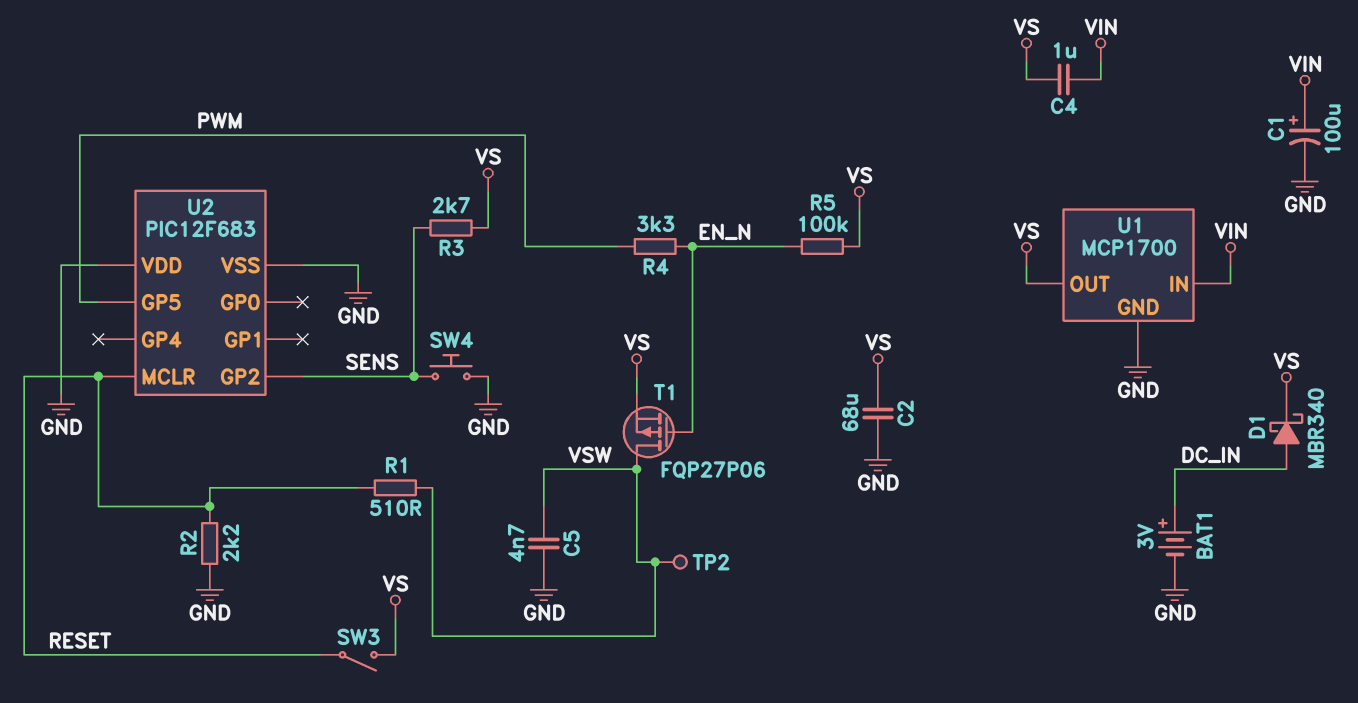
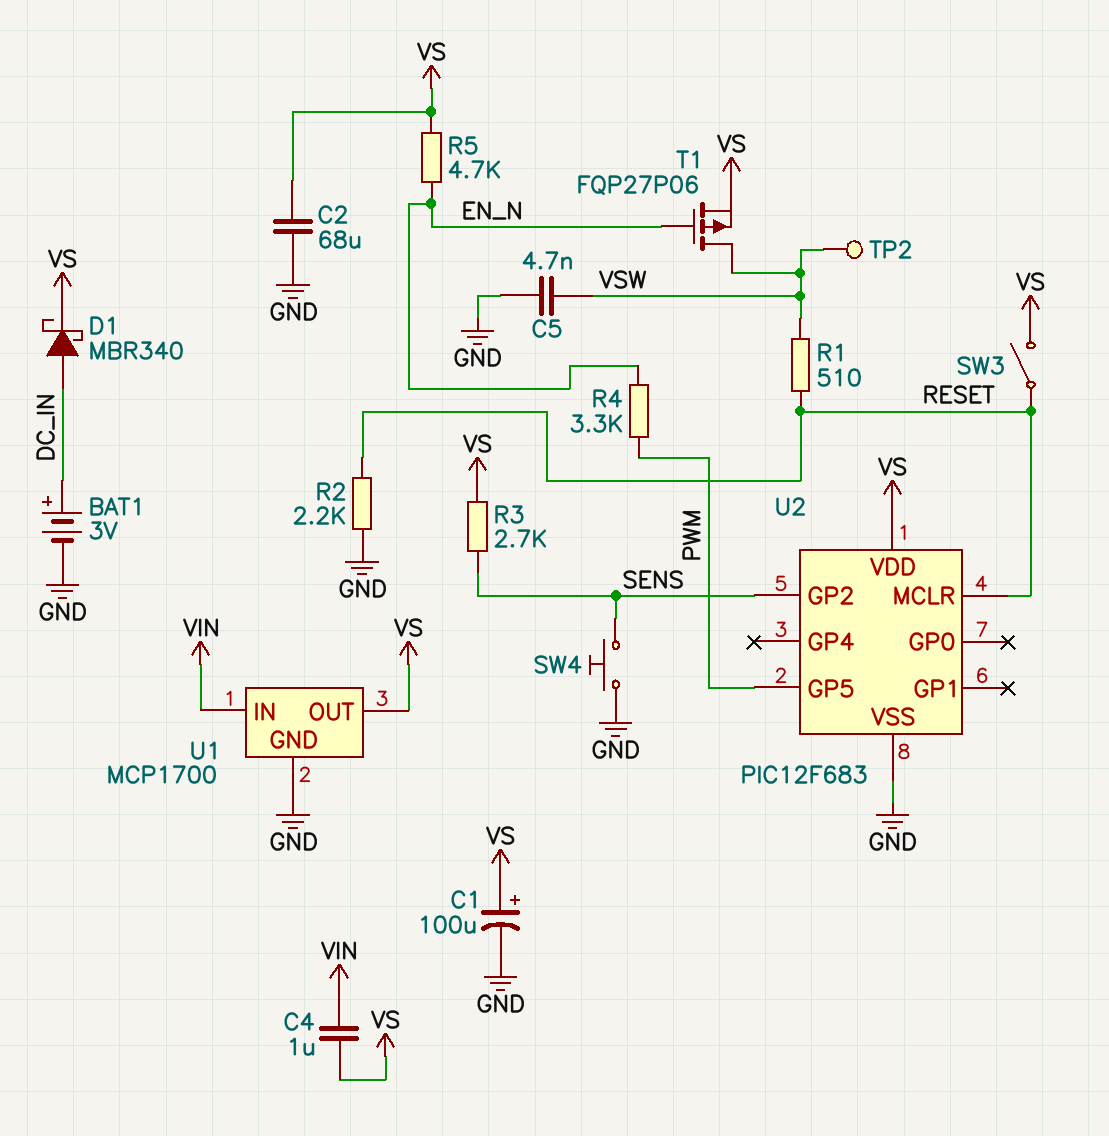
C1: 100uF (plus VIN, minus GND) -> 100uF (plus VS, minus GND)
R5: 100k (EN_N, VS) -> 4.7k (EN_N, VS)
U2 pin VDD: GND -> VS

